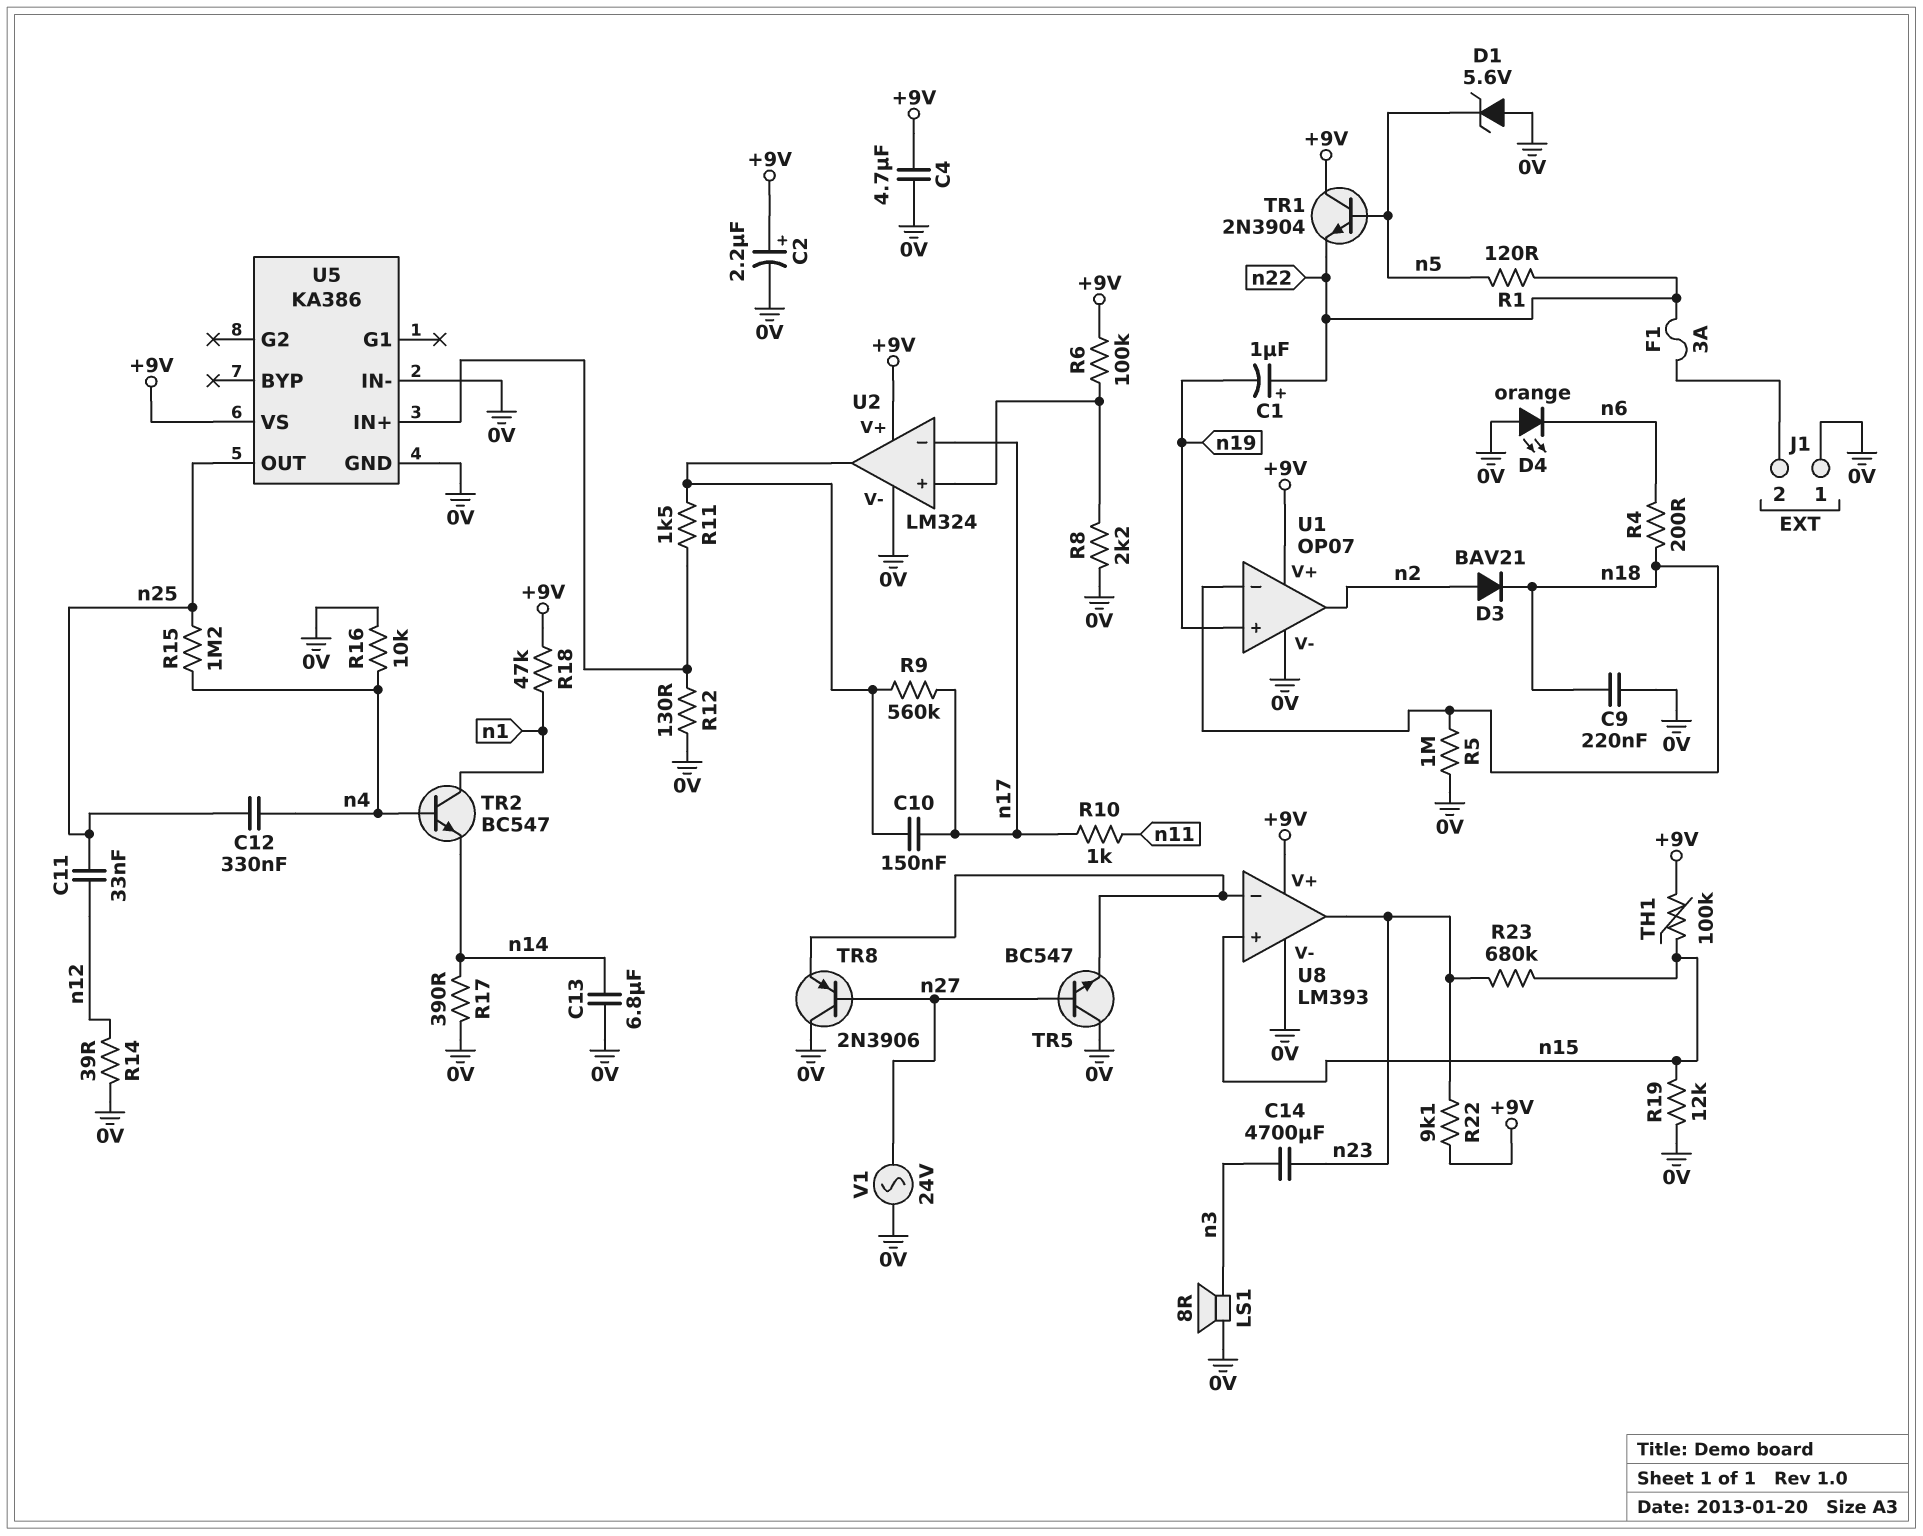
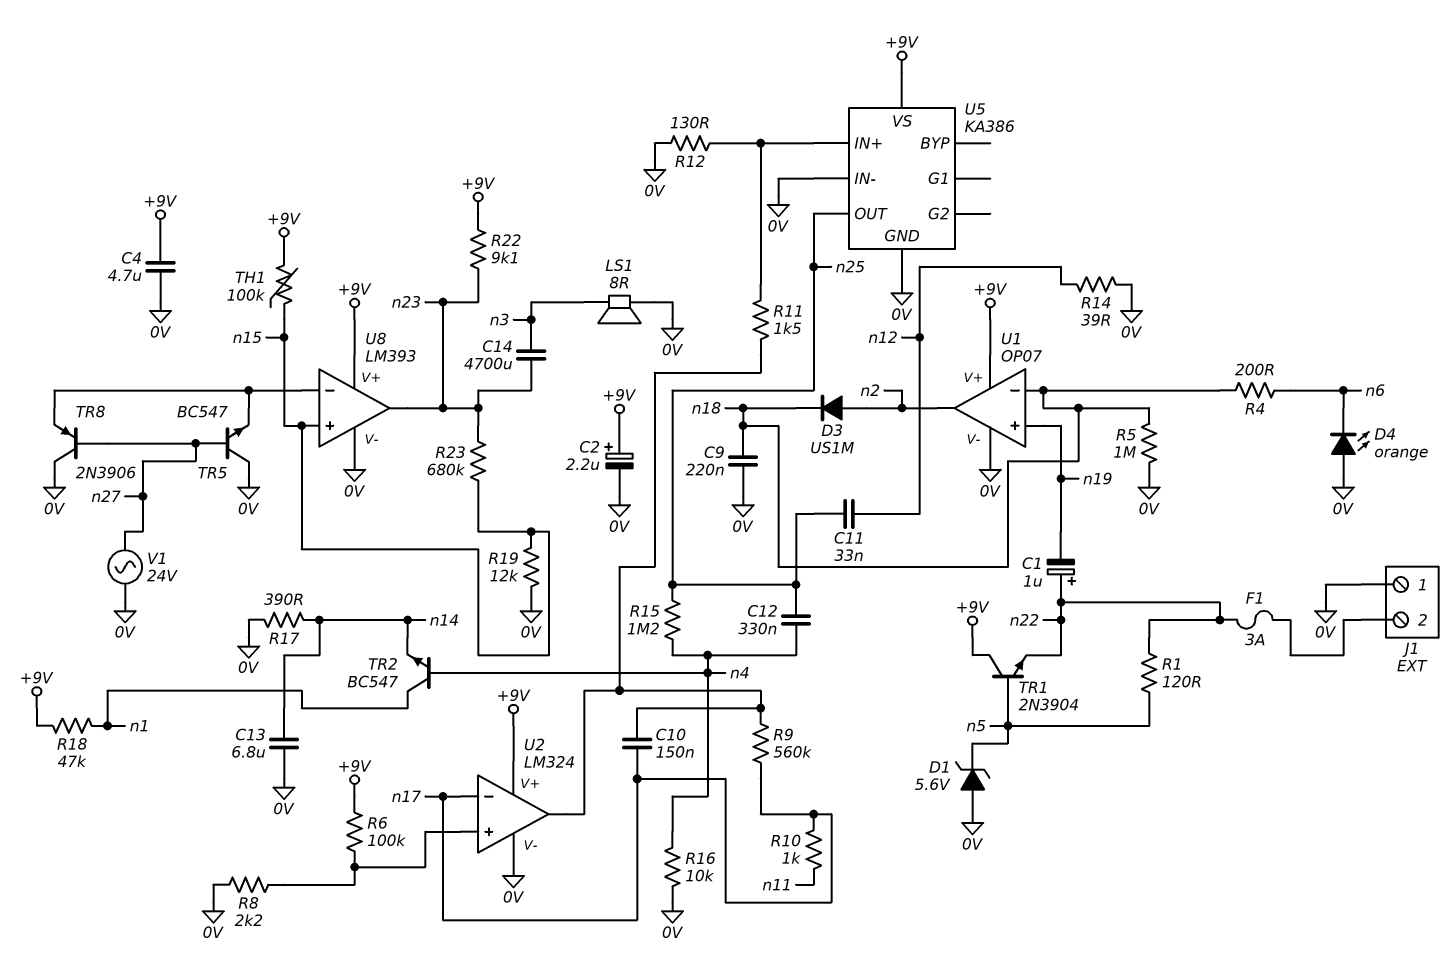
D3: diode BAV21 (A n2, K n18) -> diode US1M (A n2, K n18)

